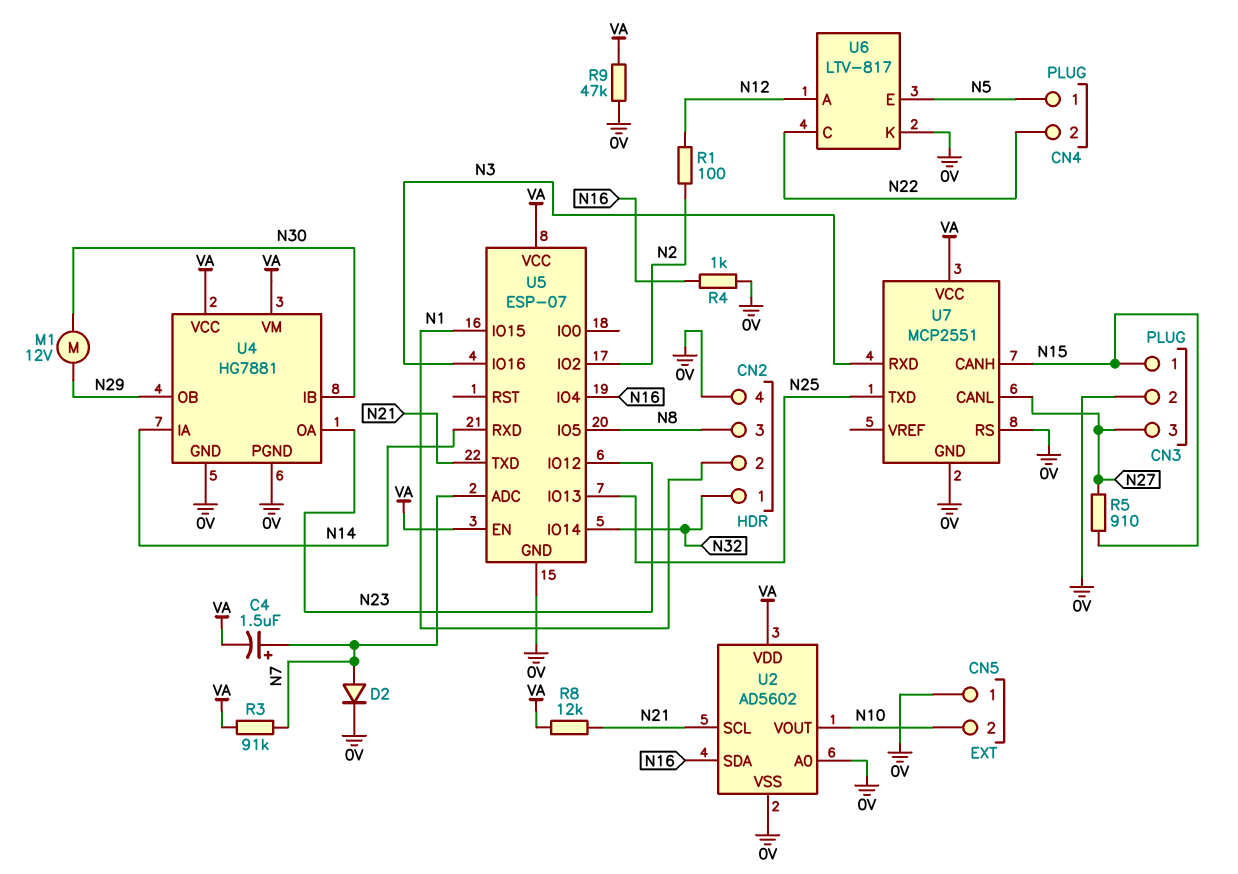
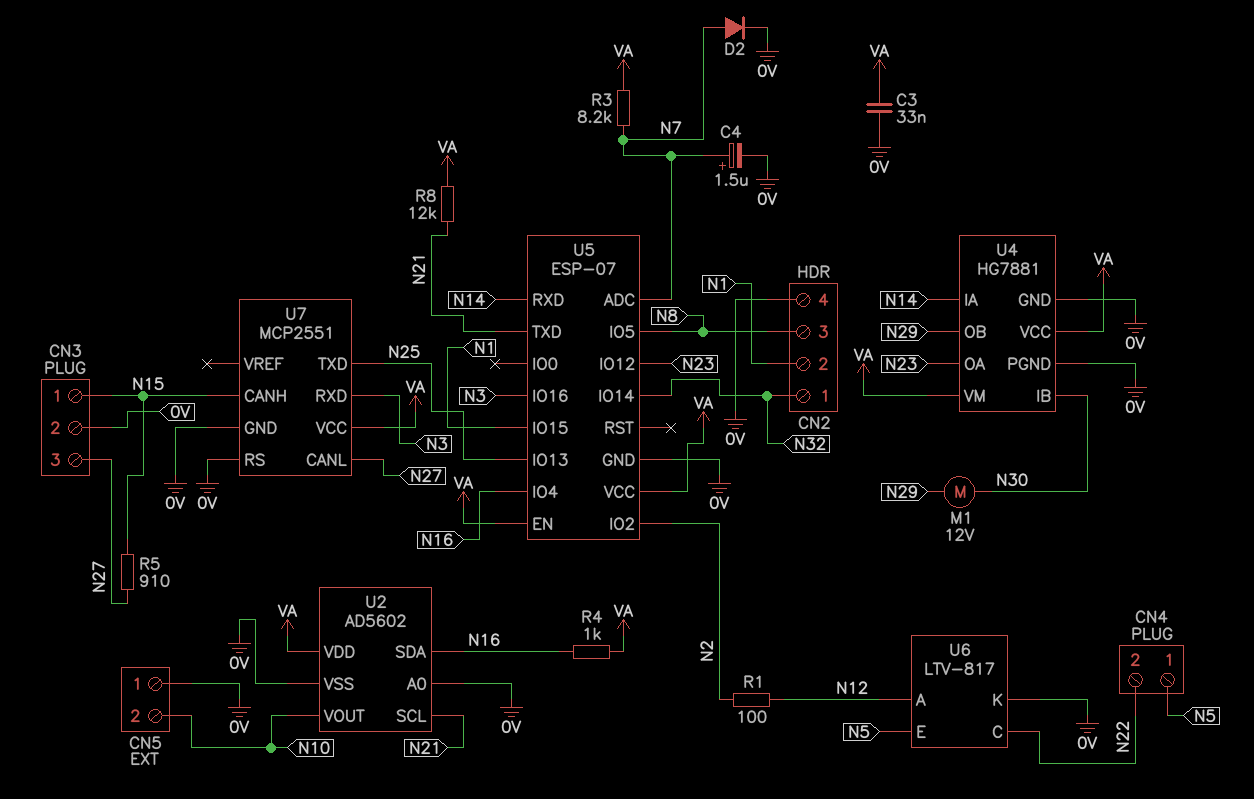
C3: none -> 33nF (0V, VA)
C4: 1.5uF (plus N7, minus VA) -> 1.5uF (plus N7, minus 0V)
R3: 91k (N7, VA) -> 8.2k (N7, VA)
R4: 1k (0V, N16) -> 1k (N16, VA)
R9: 47k (0V, VA) -> none

